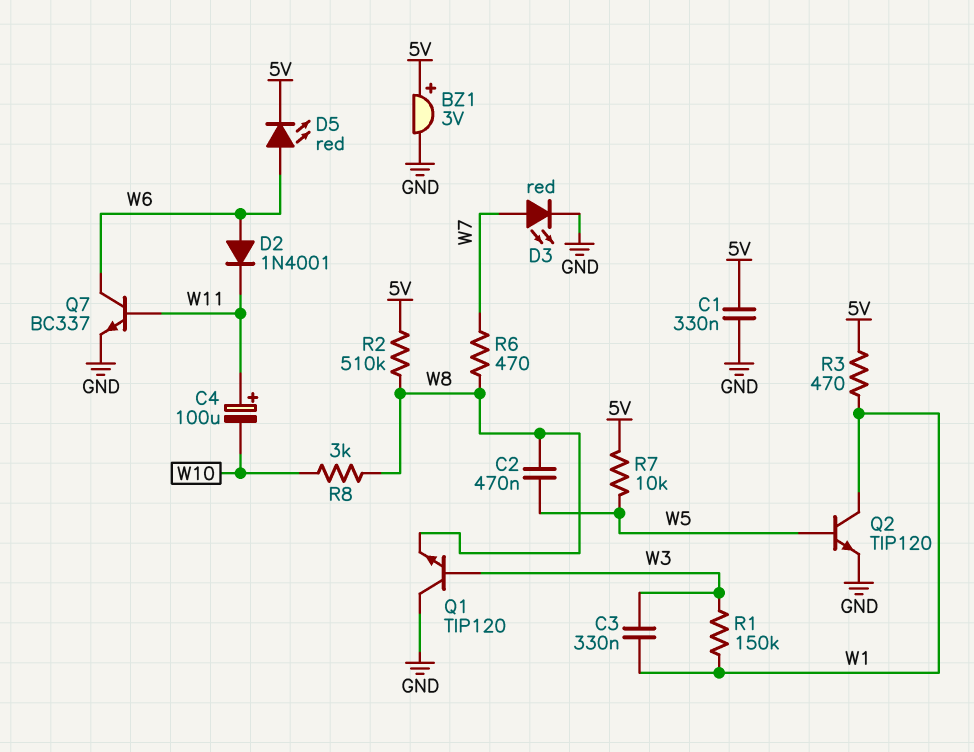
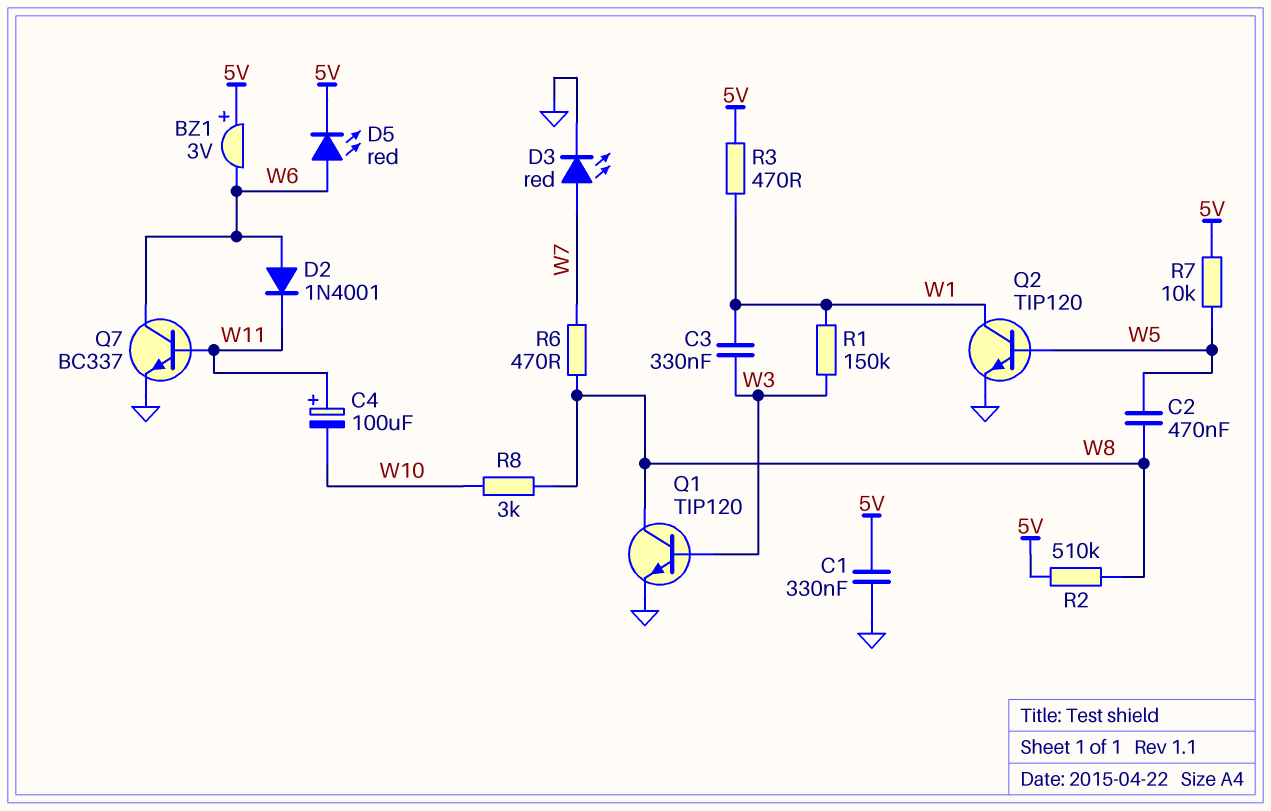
BZ1: buzzer 3V (plus 5V, minus GND) -> buzzer 3V (plus 5V, minus W6)
Q1: NPN TIP120 (B W3, C GND, E W8) -> NPN TIP120 (B W3, C W8, E GND)

